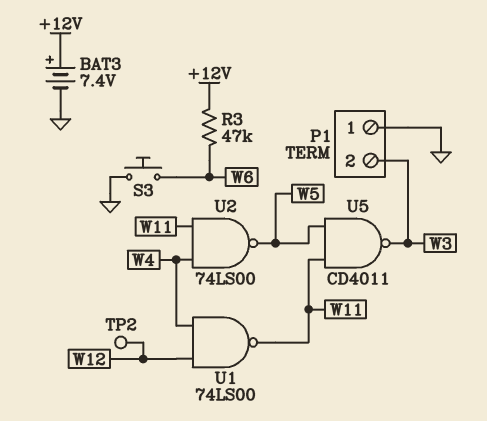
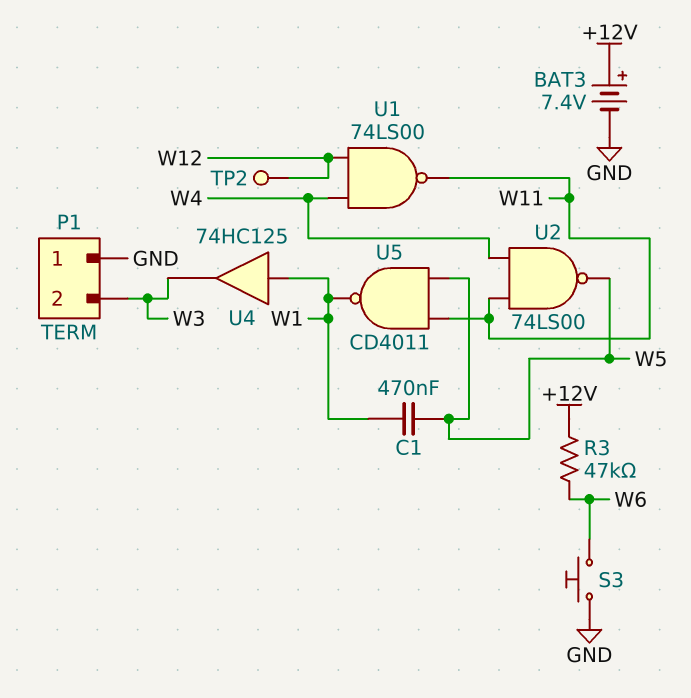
C1: none -> 470nF (W1, W5)
U4: none -> buffer 74HC125 (in W1, out W3)
U5: NAND CD4011 (in W5, in W11, out W3) -> NAND CD4011 (in W5, in W11, out W1)

